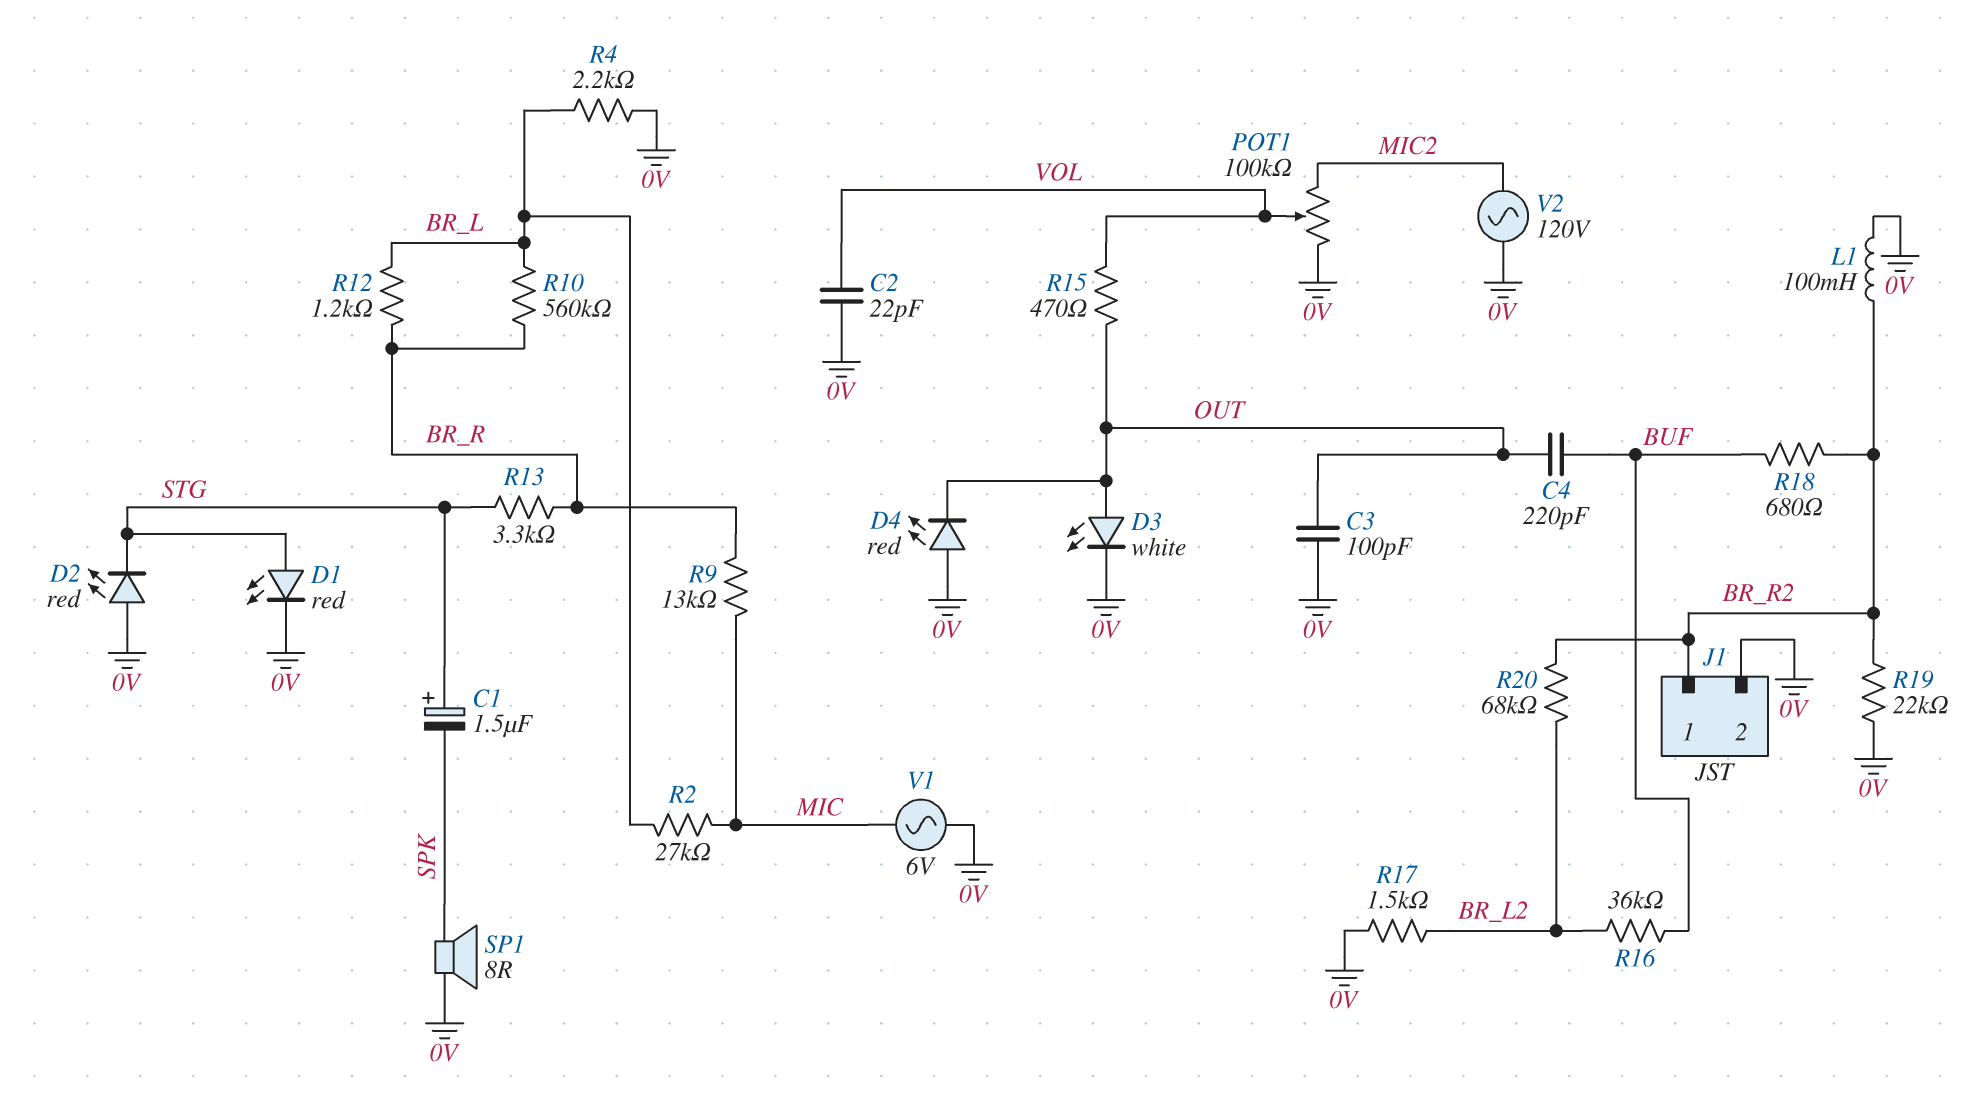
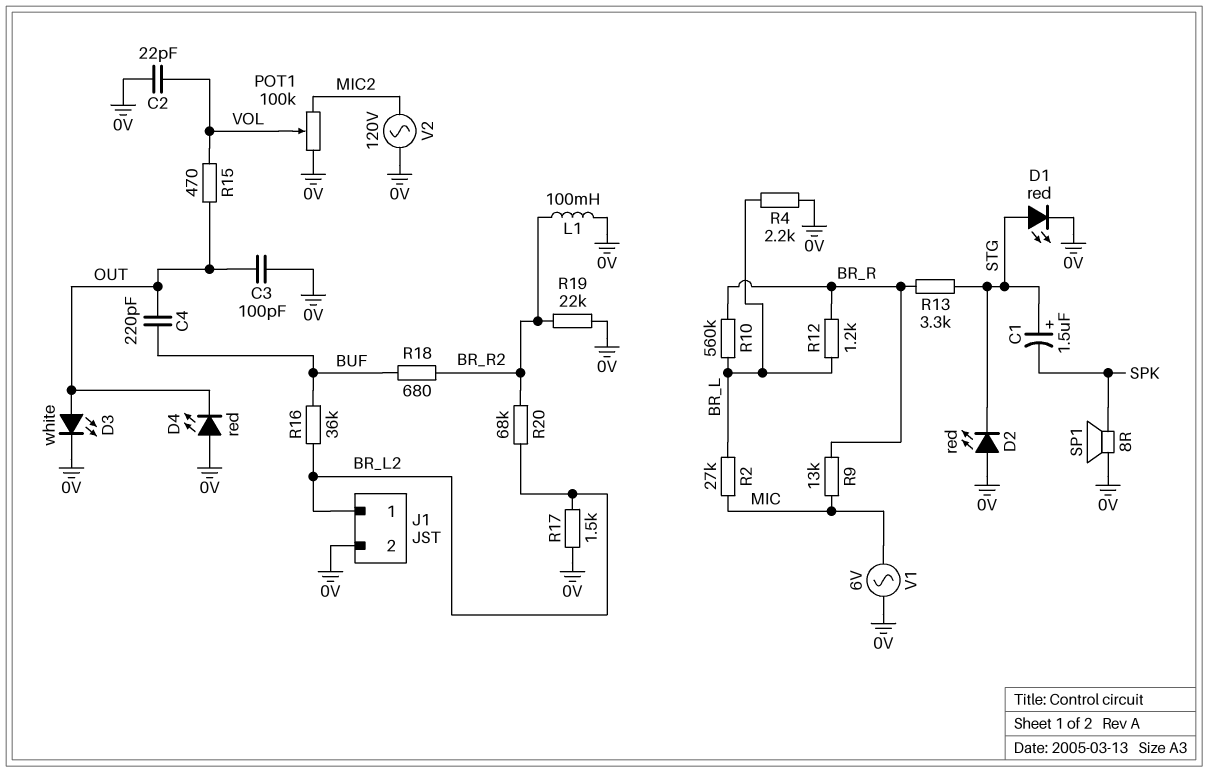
J1 pin 1: BR_R2 -> BR_L2

